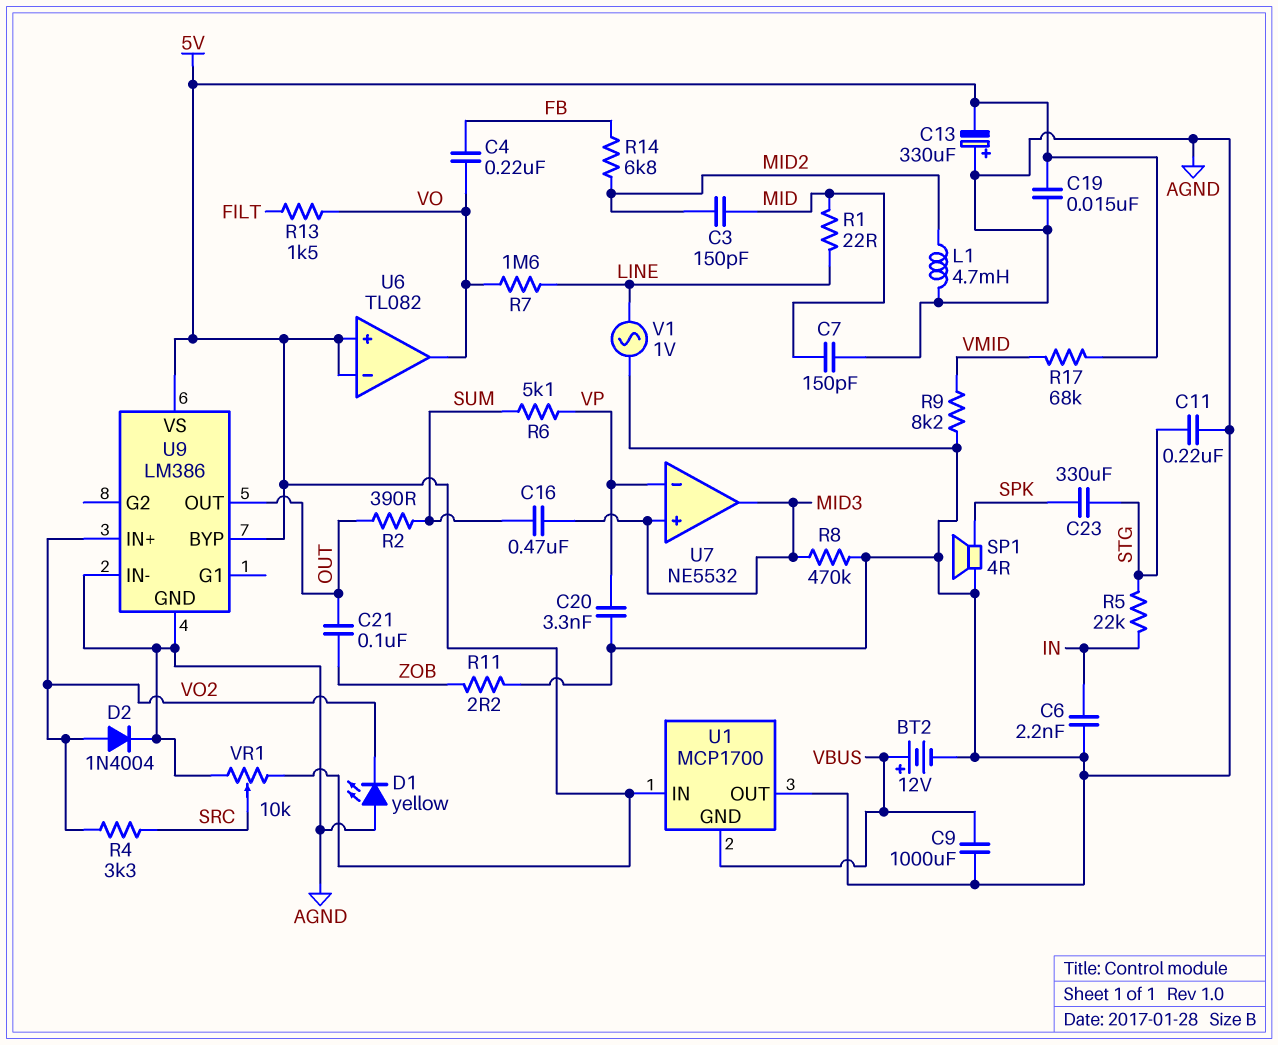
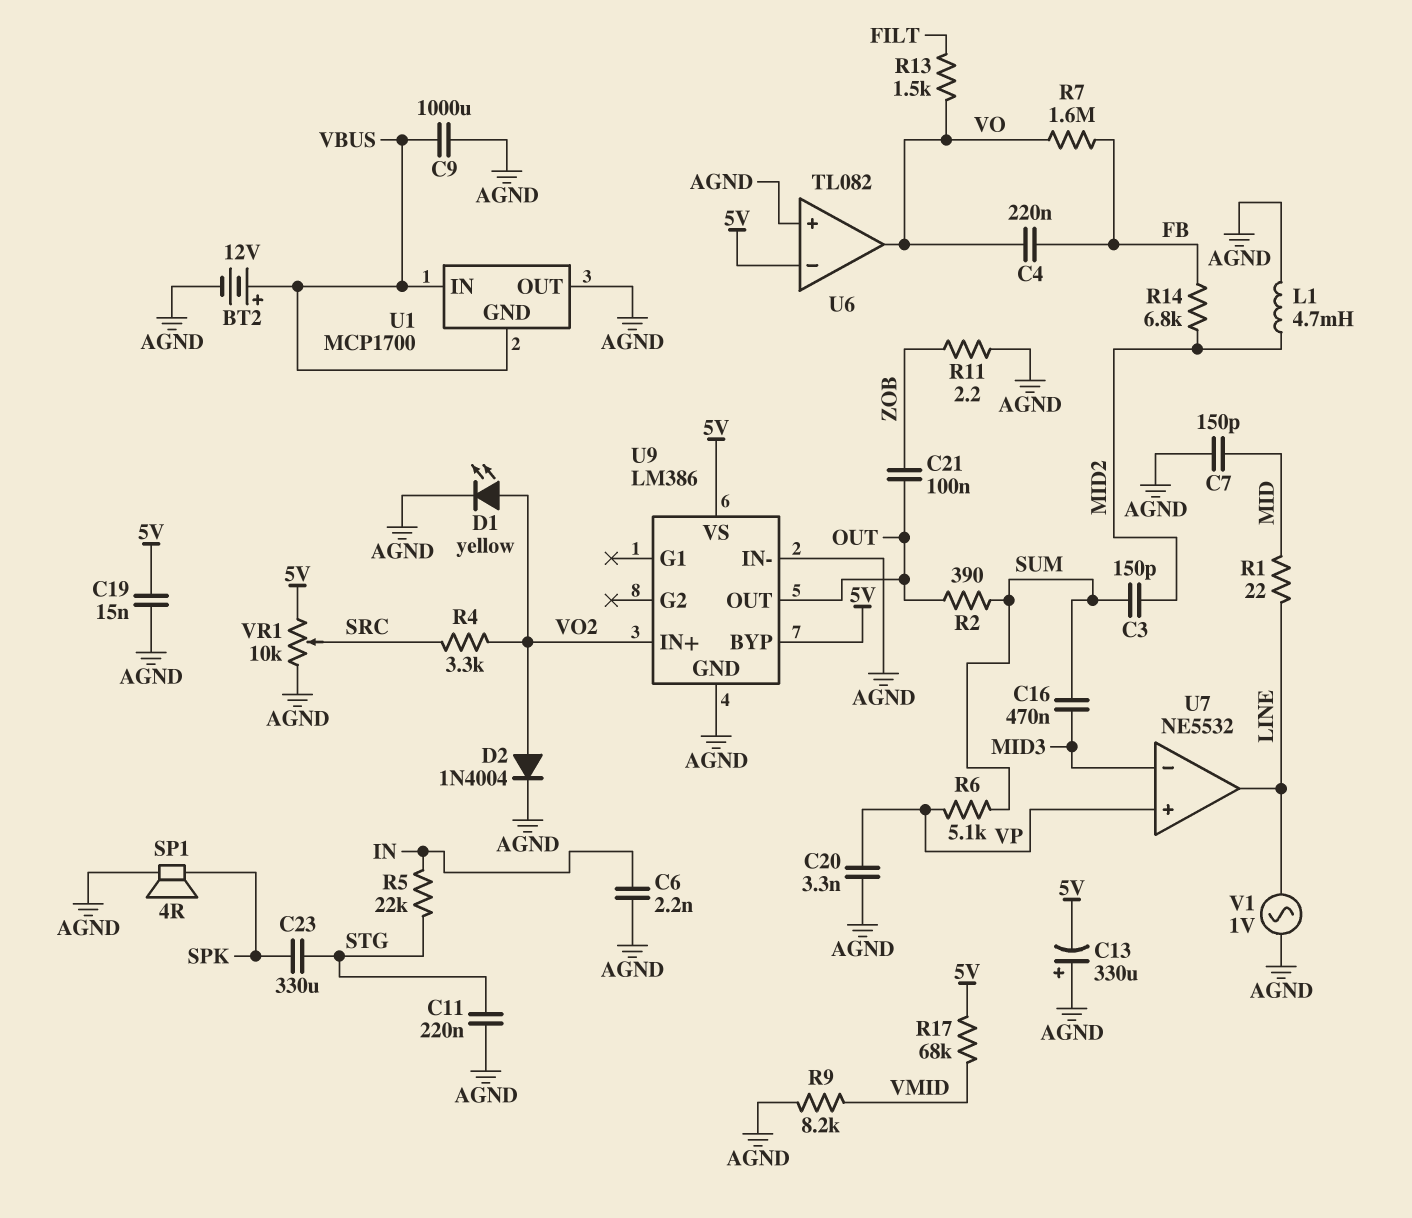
C3: 150pF (MID, MID2) -> 150pF (MID2, SUM)
D1: LED yellow (A AGND, K VO2) -> LED yellow (A VO2, K AGND)
R7: 1.6M (LINE, VO) -> 1.6M (FB, VO)
R8: 470k (AGND, MID3) -> none
U1 pin IN: 5V -> VBUS
U6 pin in+: 5V -> AGND
U7 pin in+: MID3 -> VP
U7 pin in-: VP -> MID3
U7 pin out: MID3 -> LINE

